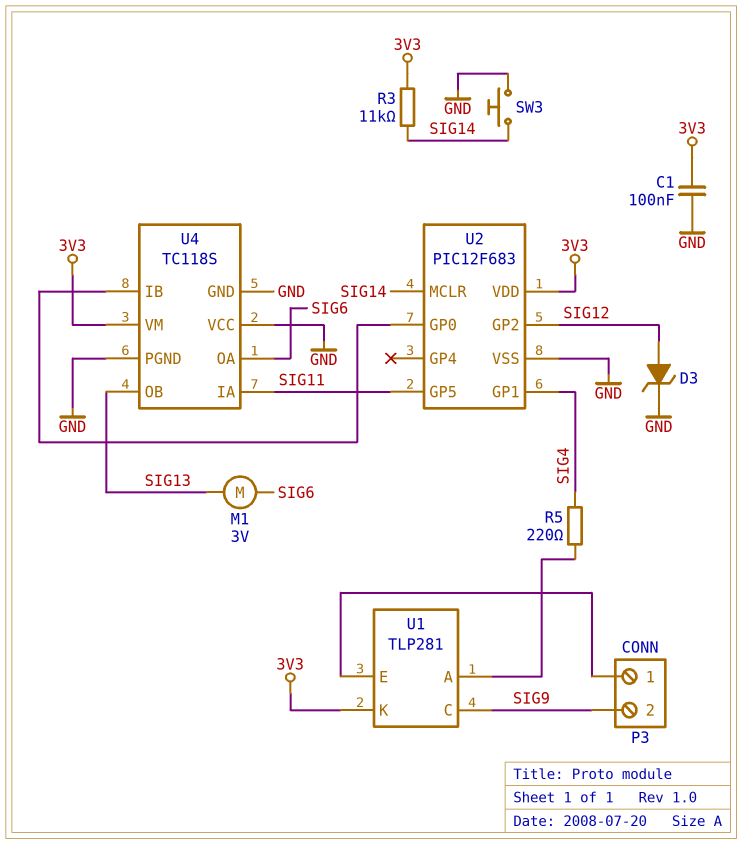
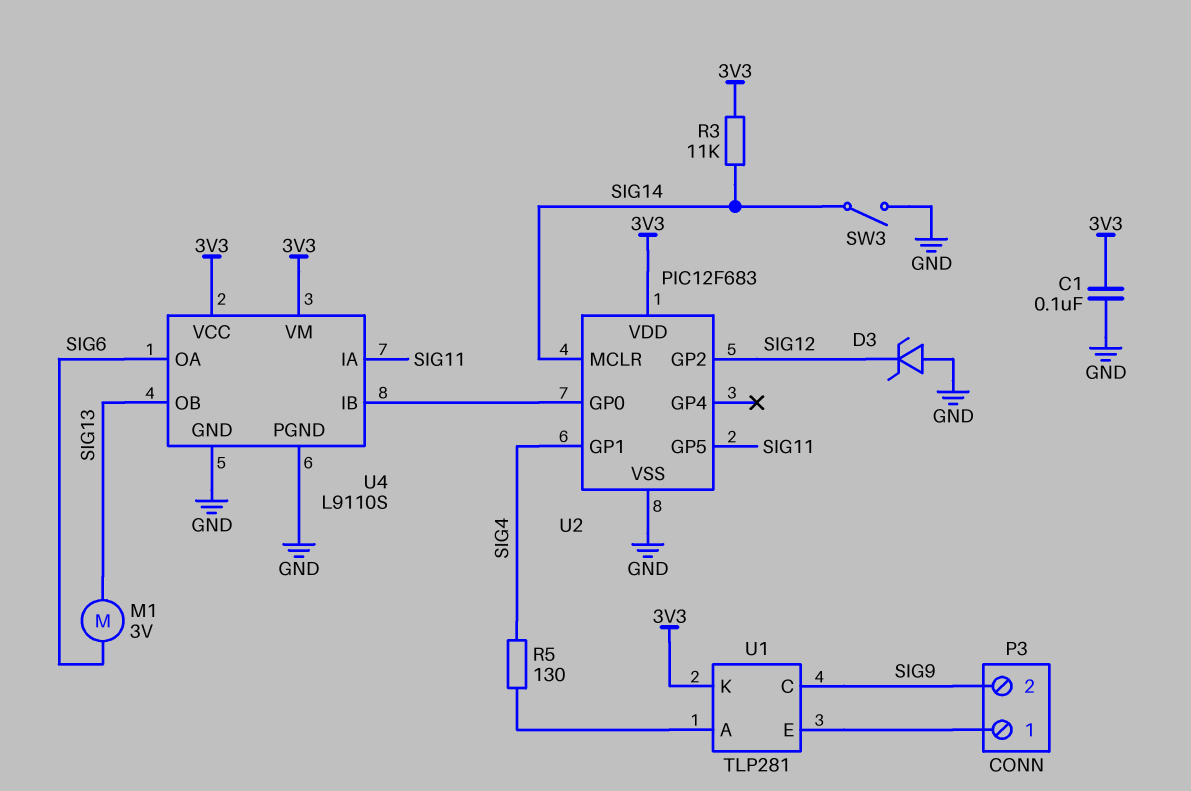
D3: zener (A SIG12, K GND) -> zener (A GND, K SIG12)
R5: 220 (SIG4, U1/A) -> 130 (SIG4, U1/A)
SW3: button (GND, SIG14) -> switch (GND, SIG14)
U4: TC118S -> L9110S
U4 pin VCC: GND -> 3V3

